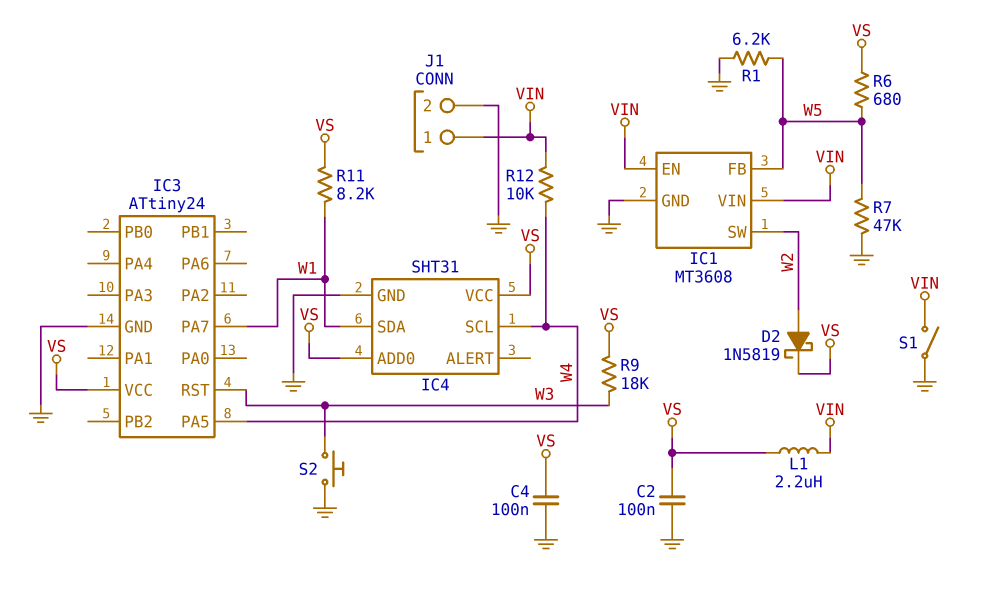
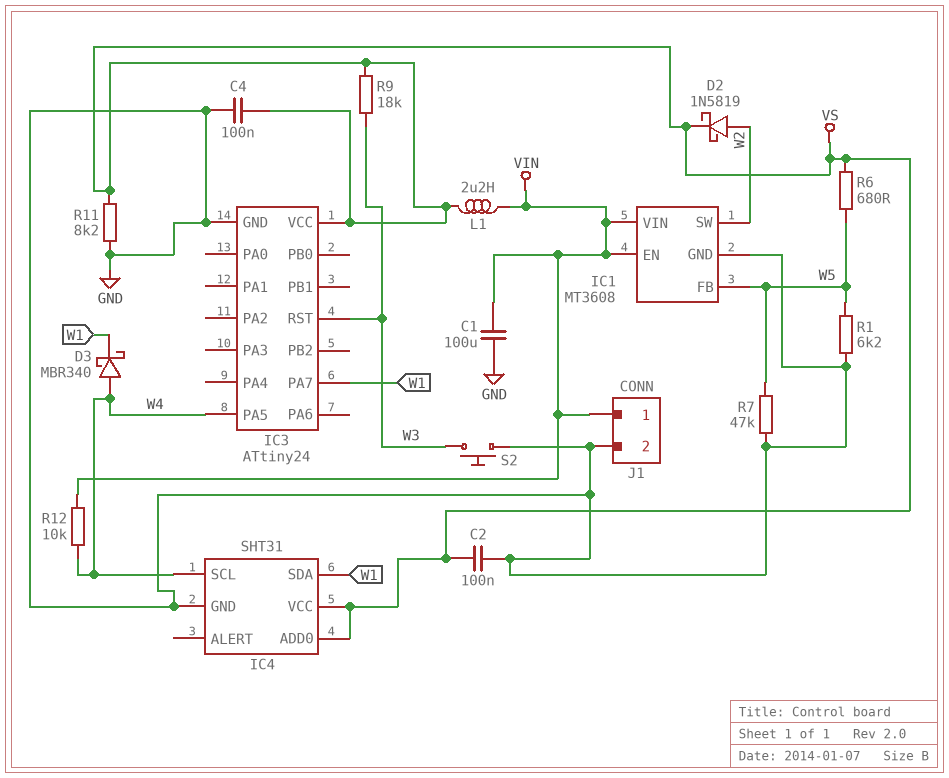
C1: none -> 100uF (GND, VIN)
D3: none -> schottky MBR340 (A W4, K W1)
R11: 8.2k (VS, W1) -> 8.2k (GND, VS)
S1: switch (GND, VIN) -> none

